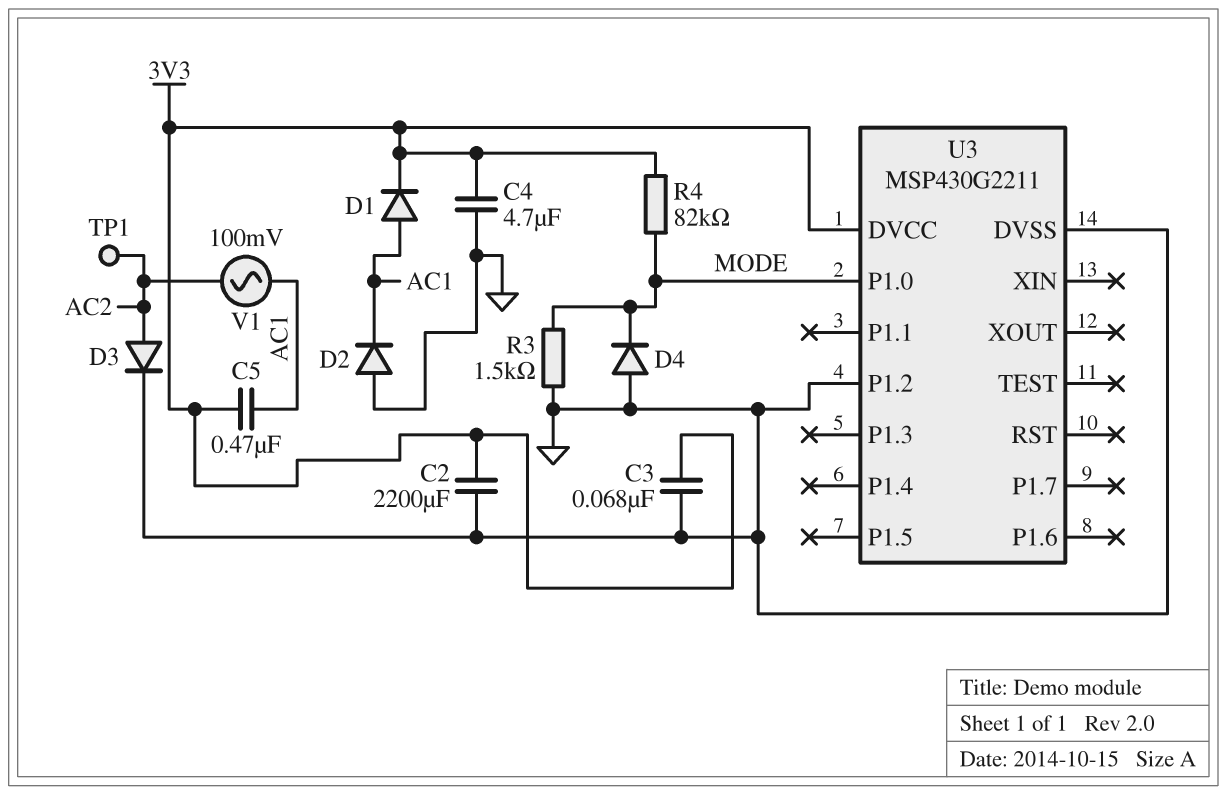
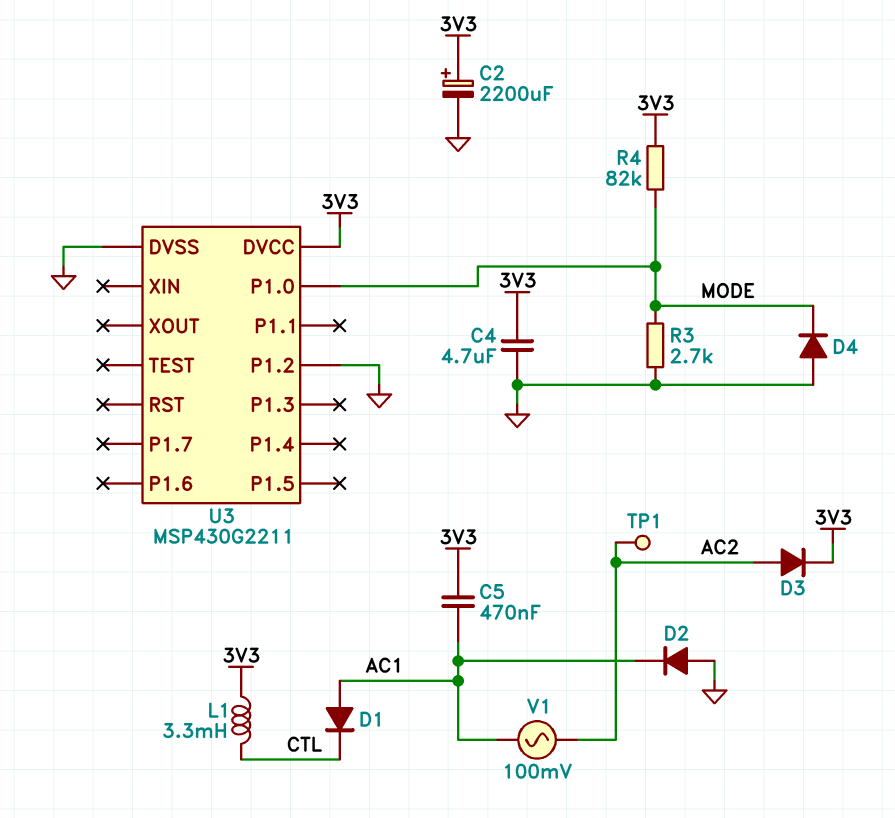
C2: 2200uF (3V3, GND) -> 2200uF (plus 3V3, minus GND)
C3: 68nF (3V3, GND) -> none
D1: diode (A AC1, K 3V3) -> diode (A AC1, K CTL)
D3: diode (A AC2, K GND) -> diode (A AC2, K 3V3)
L1: none -> 3.3mH (3V3, CTL)
R3: 1.5k (GND, MODE) -> 2.7k (GND, MODE)

